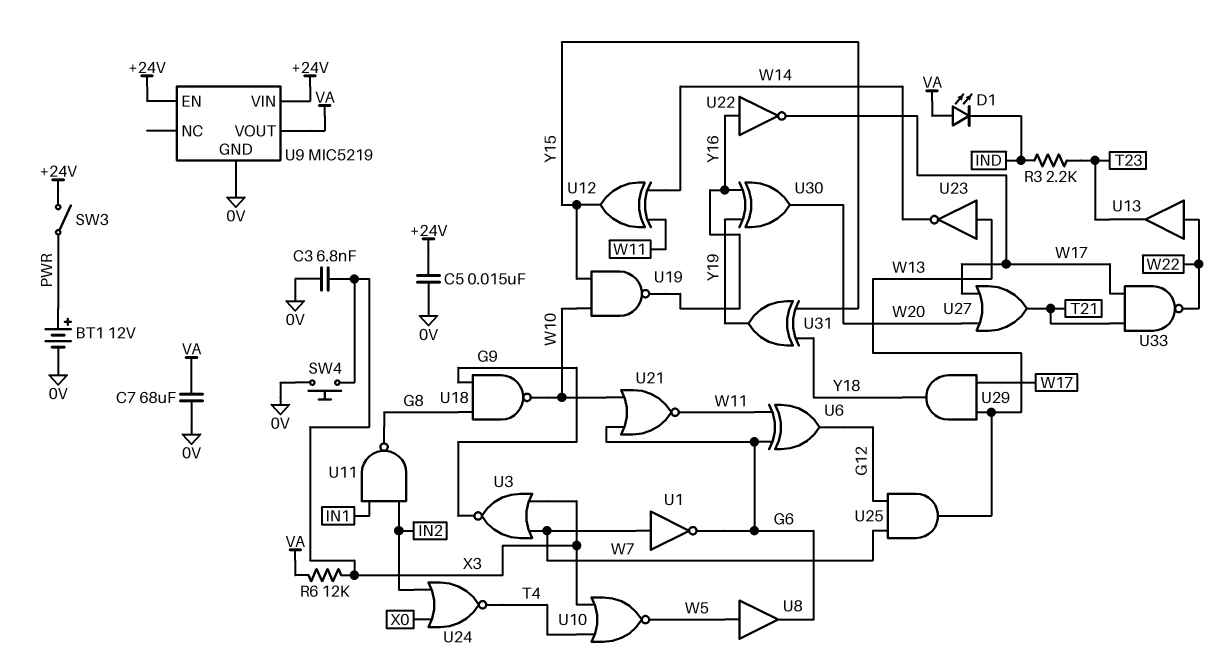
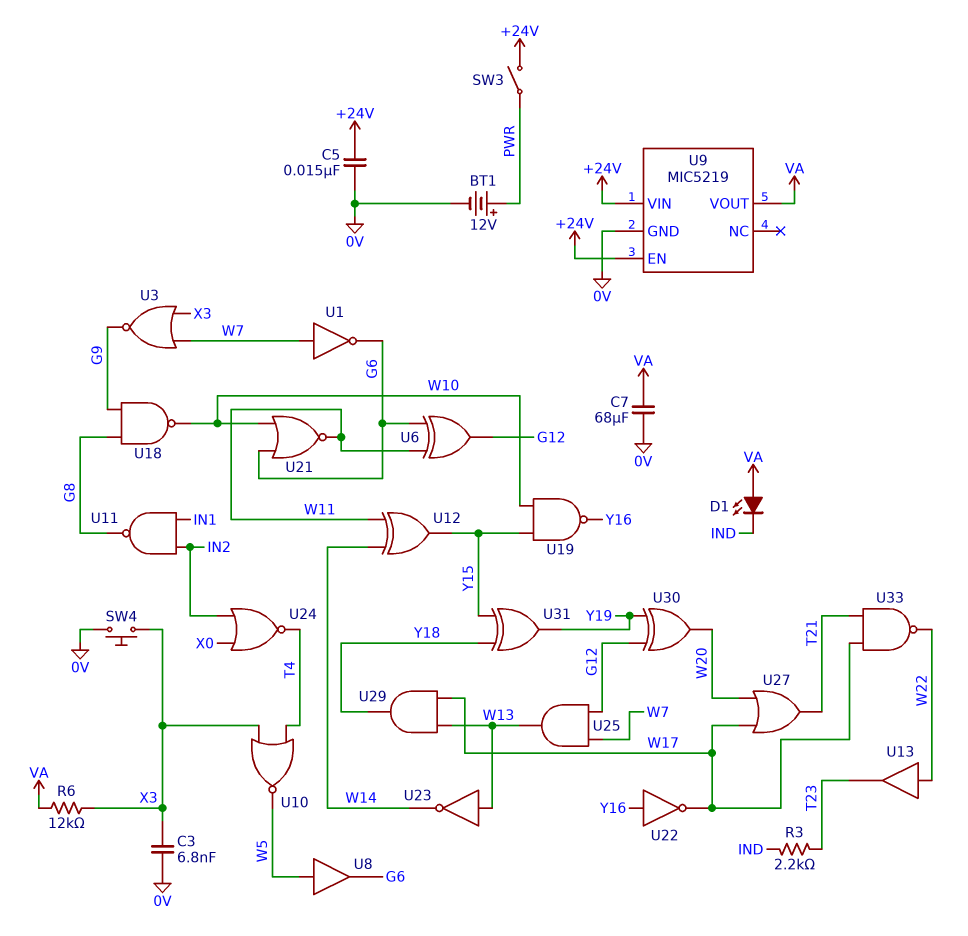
U30: XOR (in Y16, in Y19, out W20) -> XOR (in G12, in Y19, out W20)

